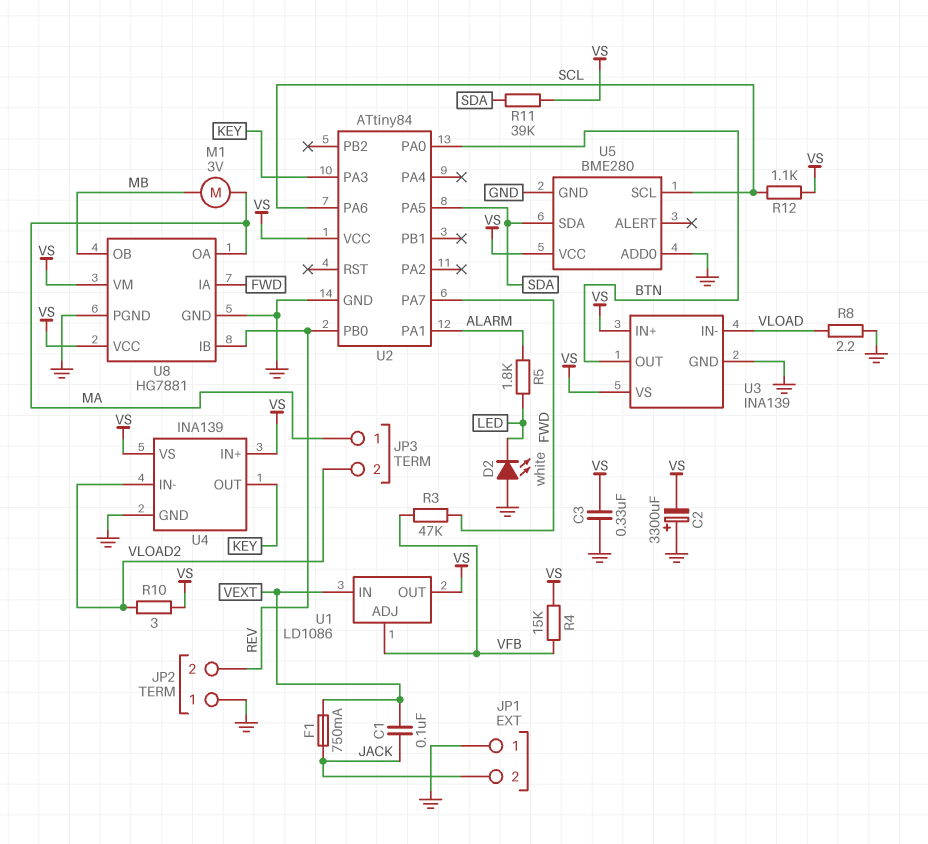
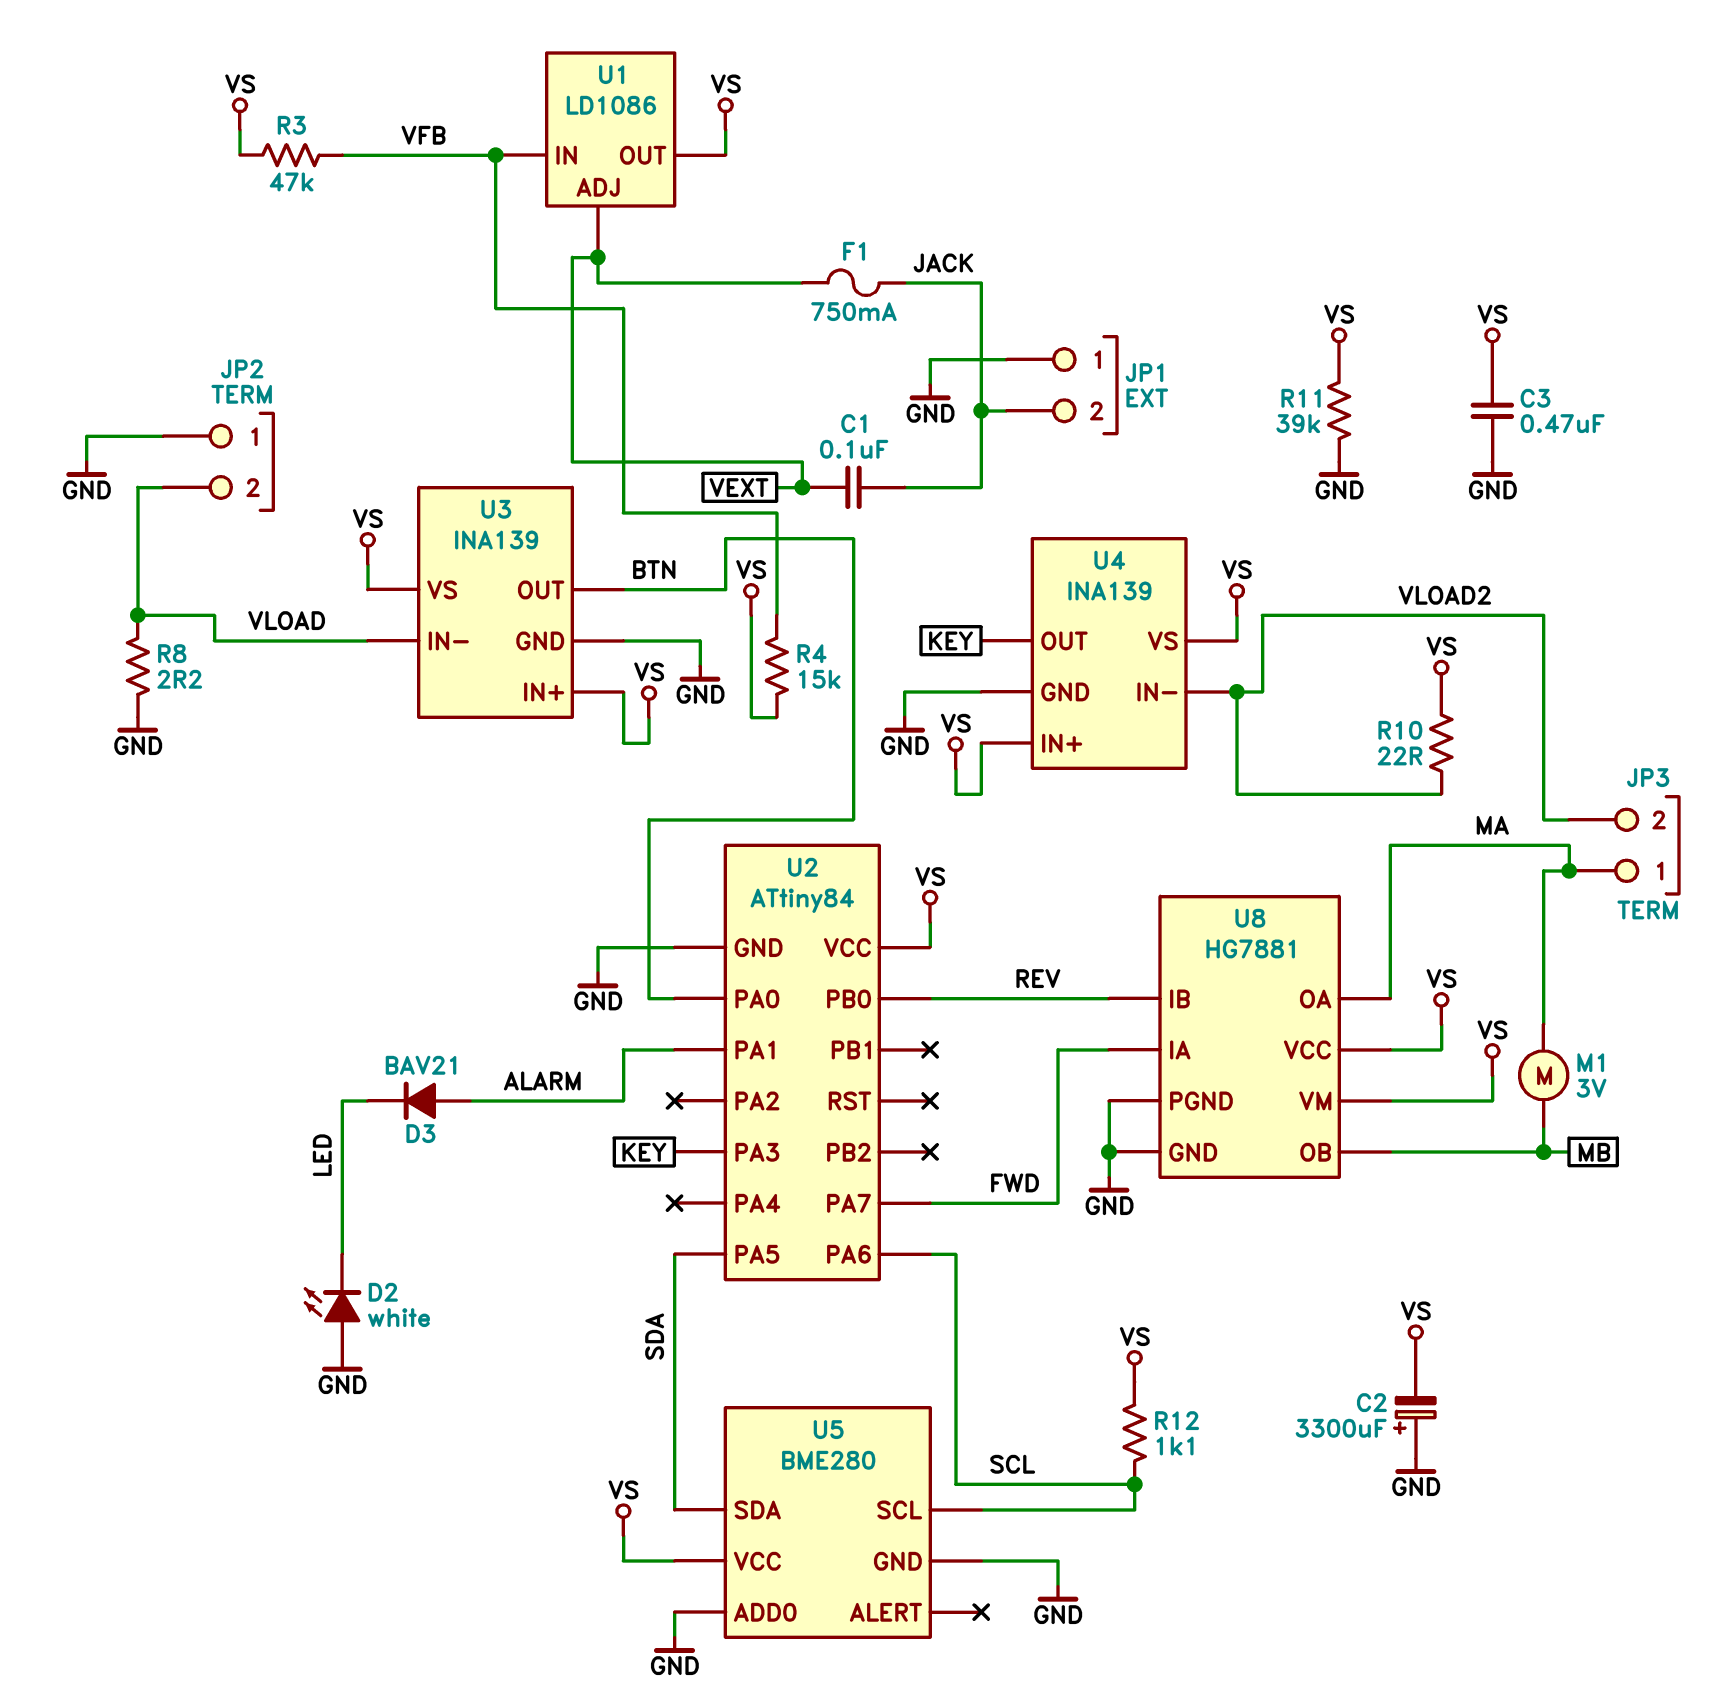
C3: 330nF (GND, VS) -> 470nF (GND, VS)
D3: none -> diode BAV21 (A ALARM, K LED)
JP2 pin 2: REV -> VLOAD
R3: 47k (FWD, VFB) -> 47k (VFB, VS)
R5: 1.8k (ALARM, LED) -> none
R10: 3 (VLOAD2, VS) -> 22 (VLOAD2, VS)
R11: 39k (SDA, VS) -> 39k (GND, VS)
U1 pin ADJ: VFB -> VEXT
U1 pin IN: VEXT -> VFB

